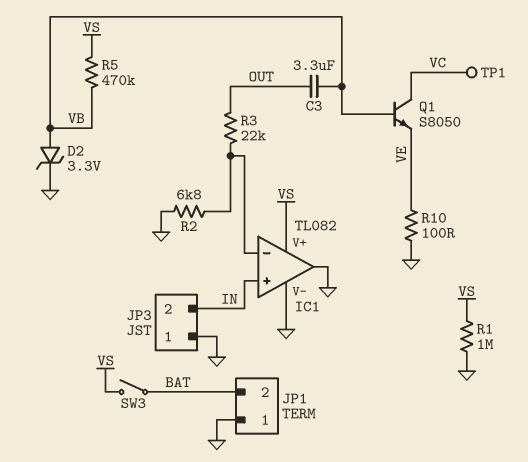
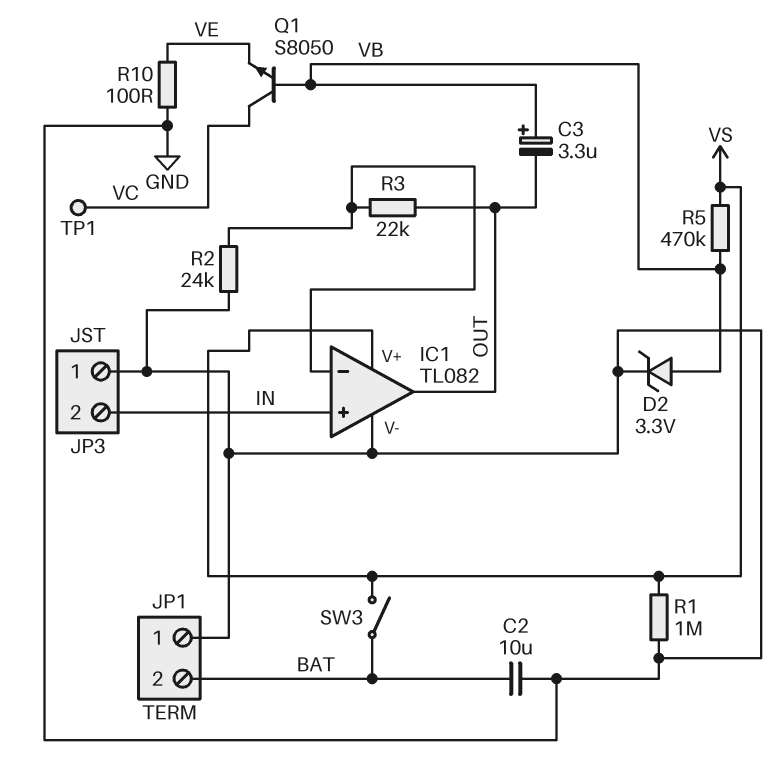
C2: none -> 10uF (BAT, GND)
C3: 3.3uF (OUT, VB) -> 3.3uF (plus VB, minus OUT)
IC1 pin out: GND -> OUT
R2: 6.8k (GND, IC1/in-) -> 24k (GND, IC1/in-)

